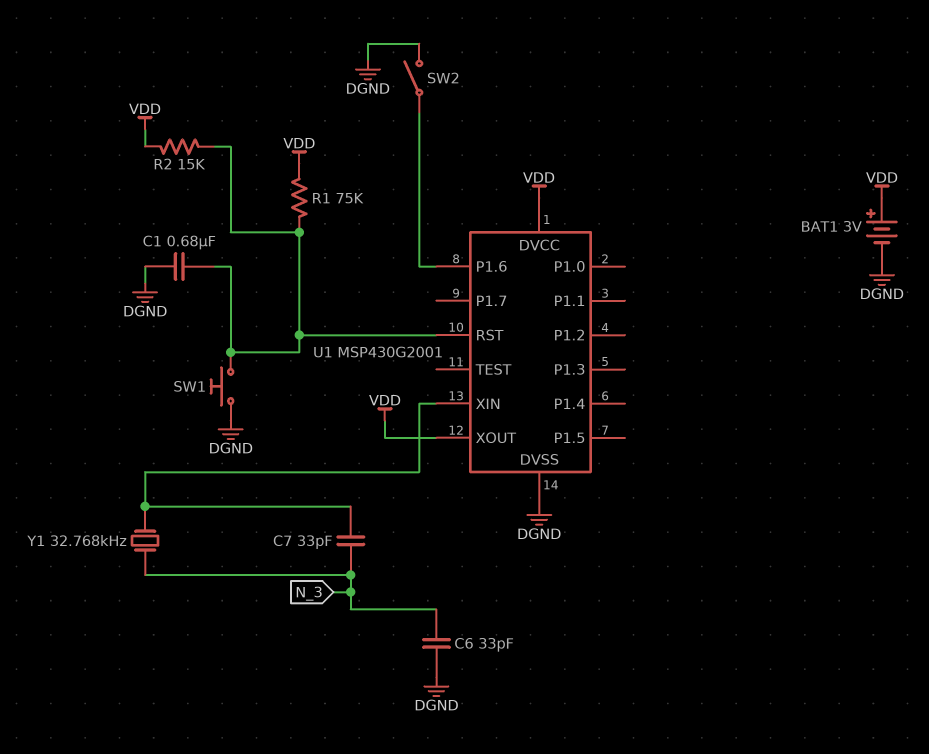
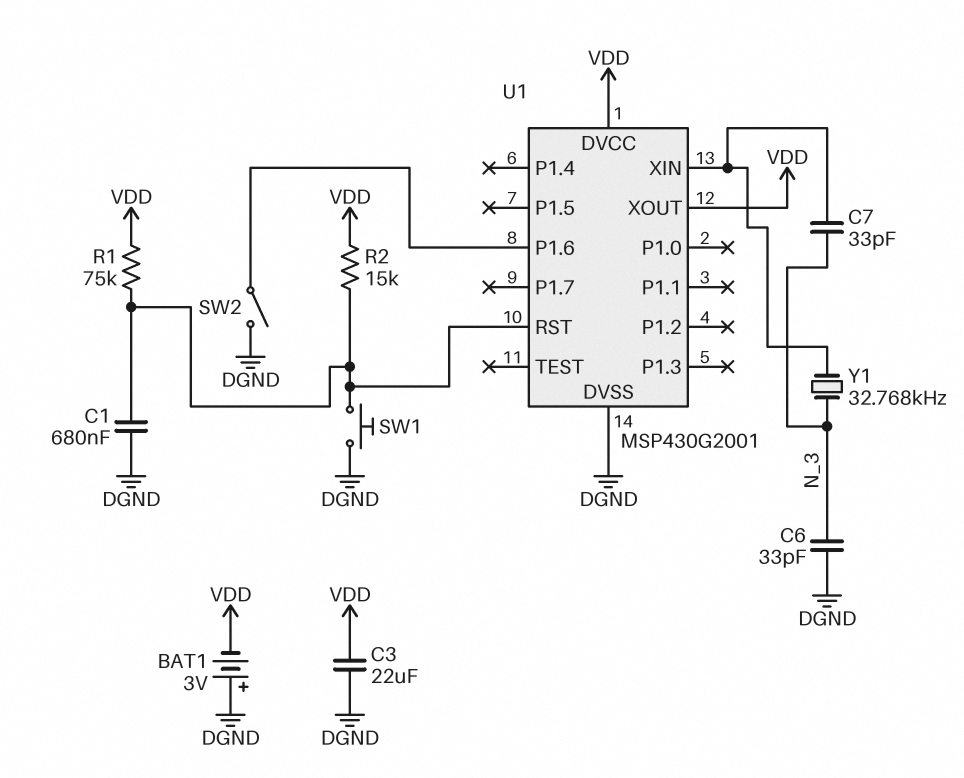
BAT1: 3V (plus VDD, minus DGND) -> 3V (plus DGND, minus VDD)
C3: none -> 22uF (DGND, VDD)

